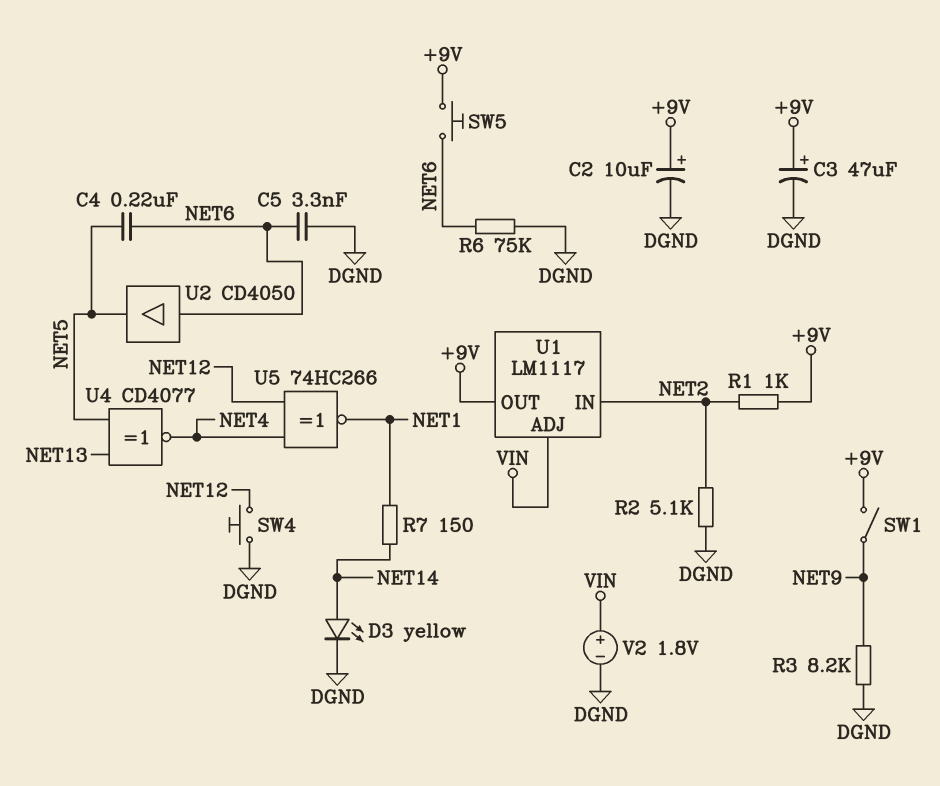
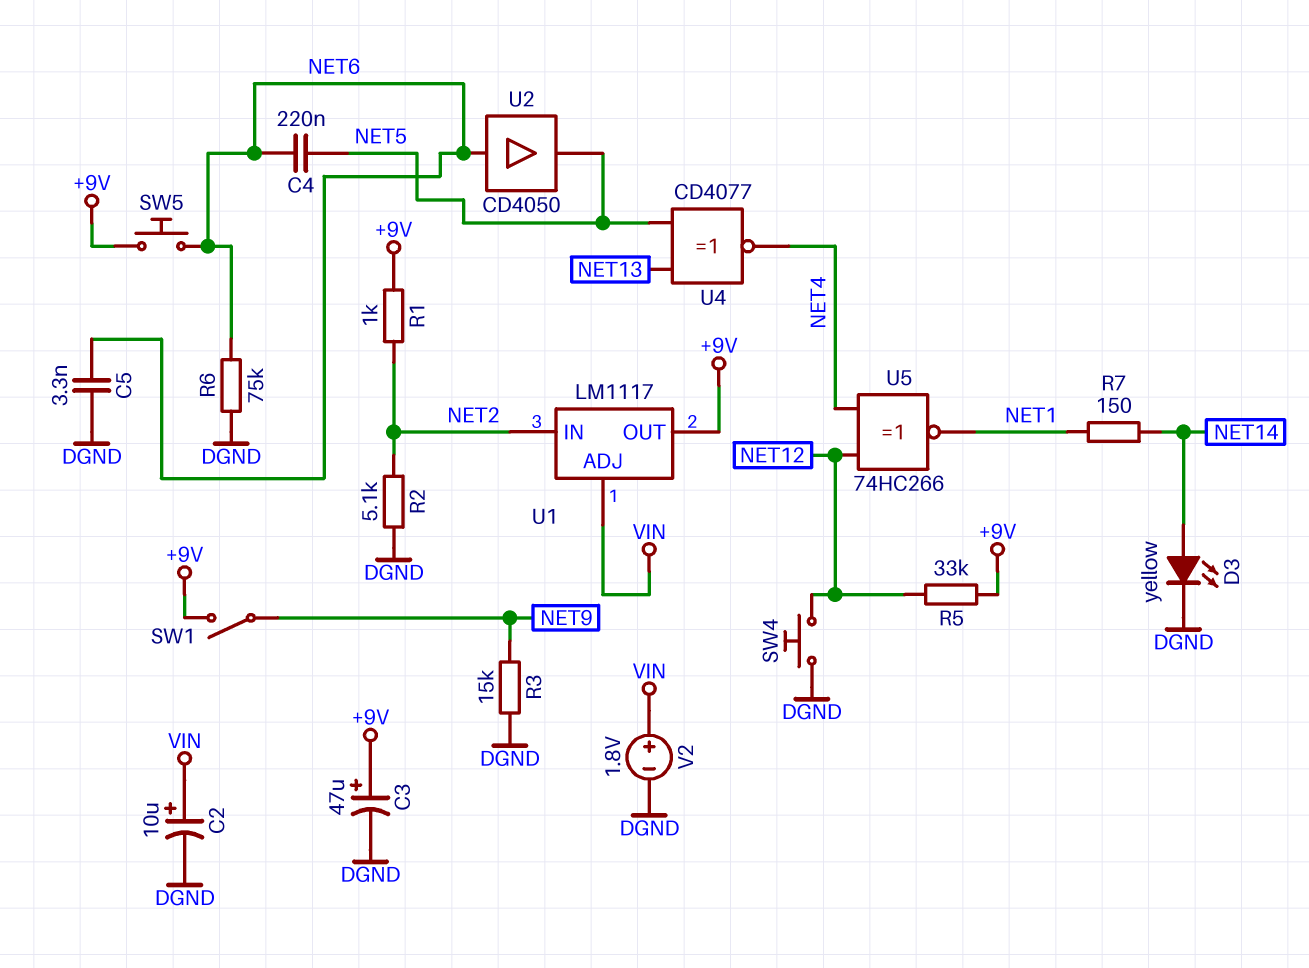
C2: 10uF (plus +9V, minus DGND) -> 10uF (plus VIN, minus DGND)
R3: 8.2k (DGND, NET9) -> 15k (DGND, NET9)
R5: none -> 33k (+9V, NET12)

